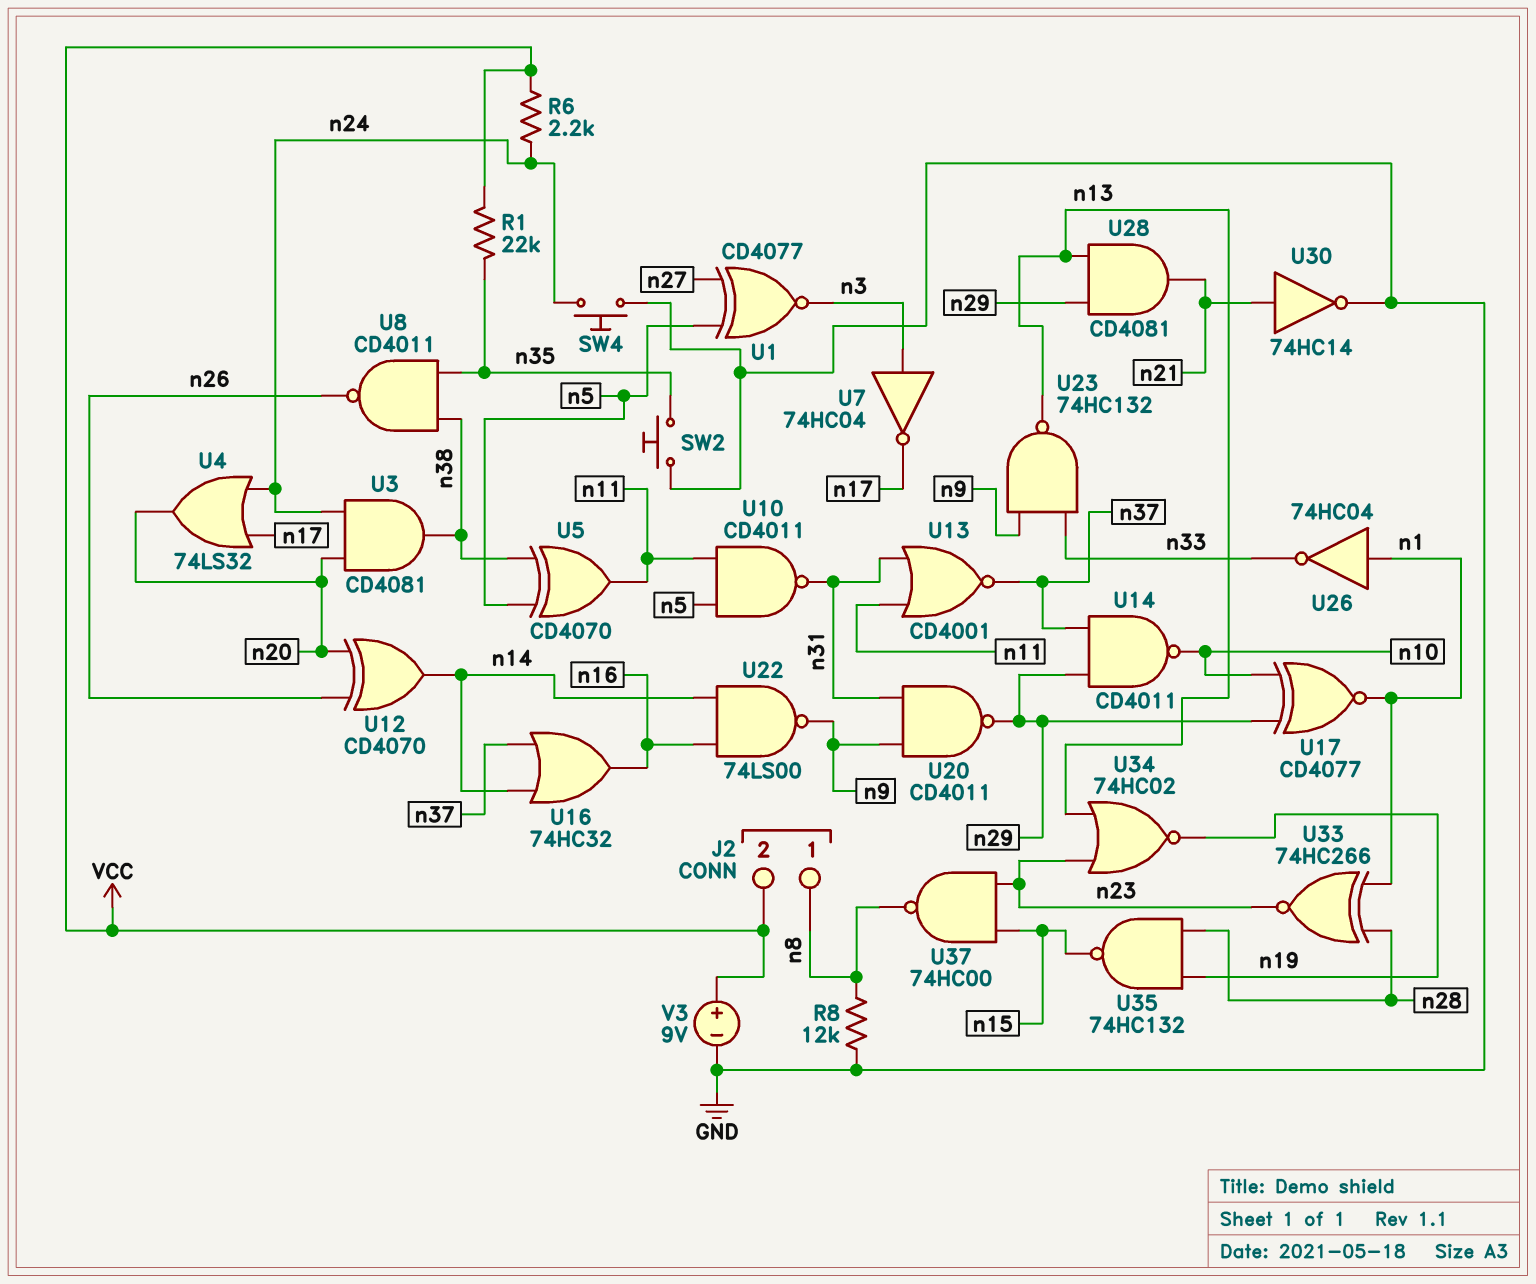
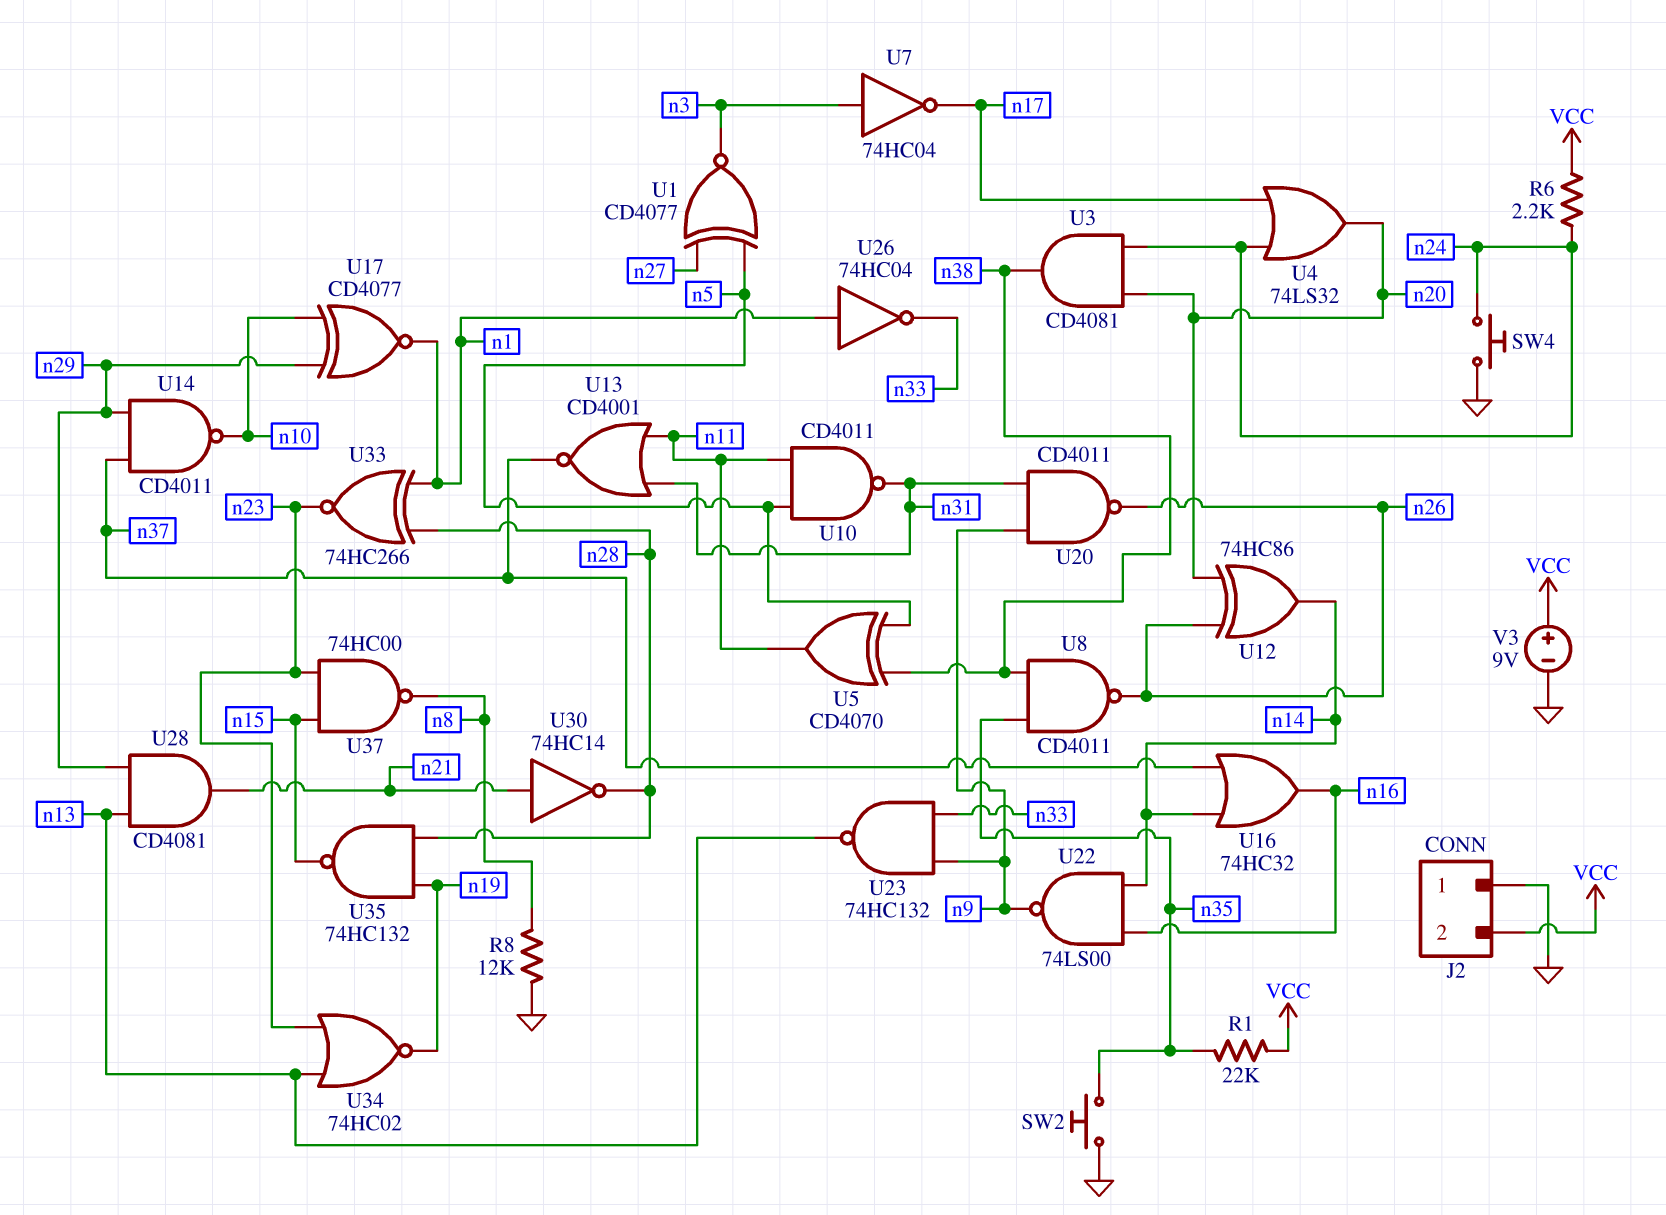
J2 pin 1: n8 -> GND
U12: XOR CD4070 (in n20, in n26, out n14) -> XOR 74HC86 (in n20, in n26, out n14)
U20: NAND CD4011 (in n9, in n31, out n29) -> NAND CD4011 (in n9, in n31, out n26)
U30: NOT 74HC14 (in n21, out GND) -> NOT 74HC14 (in n21, out n28)

